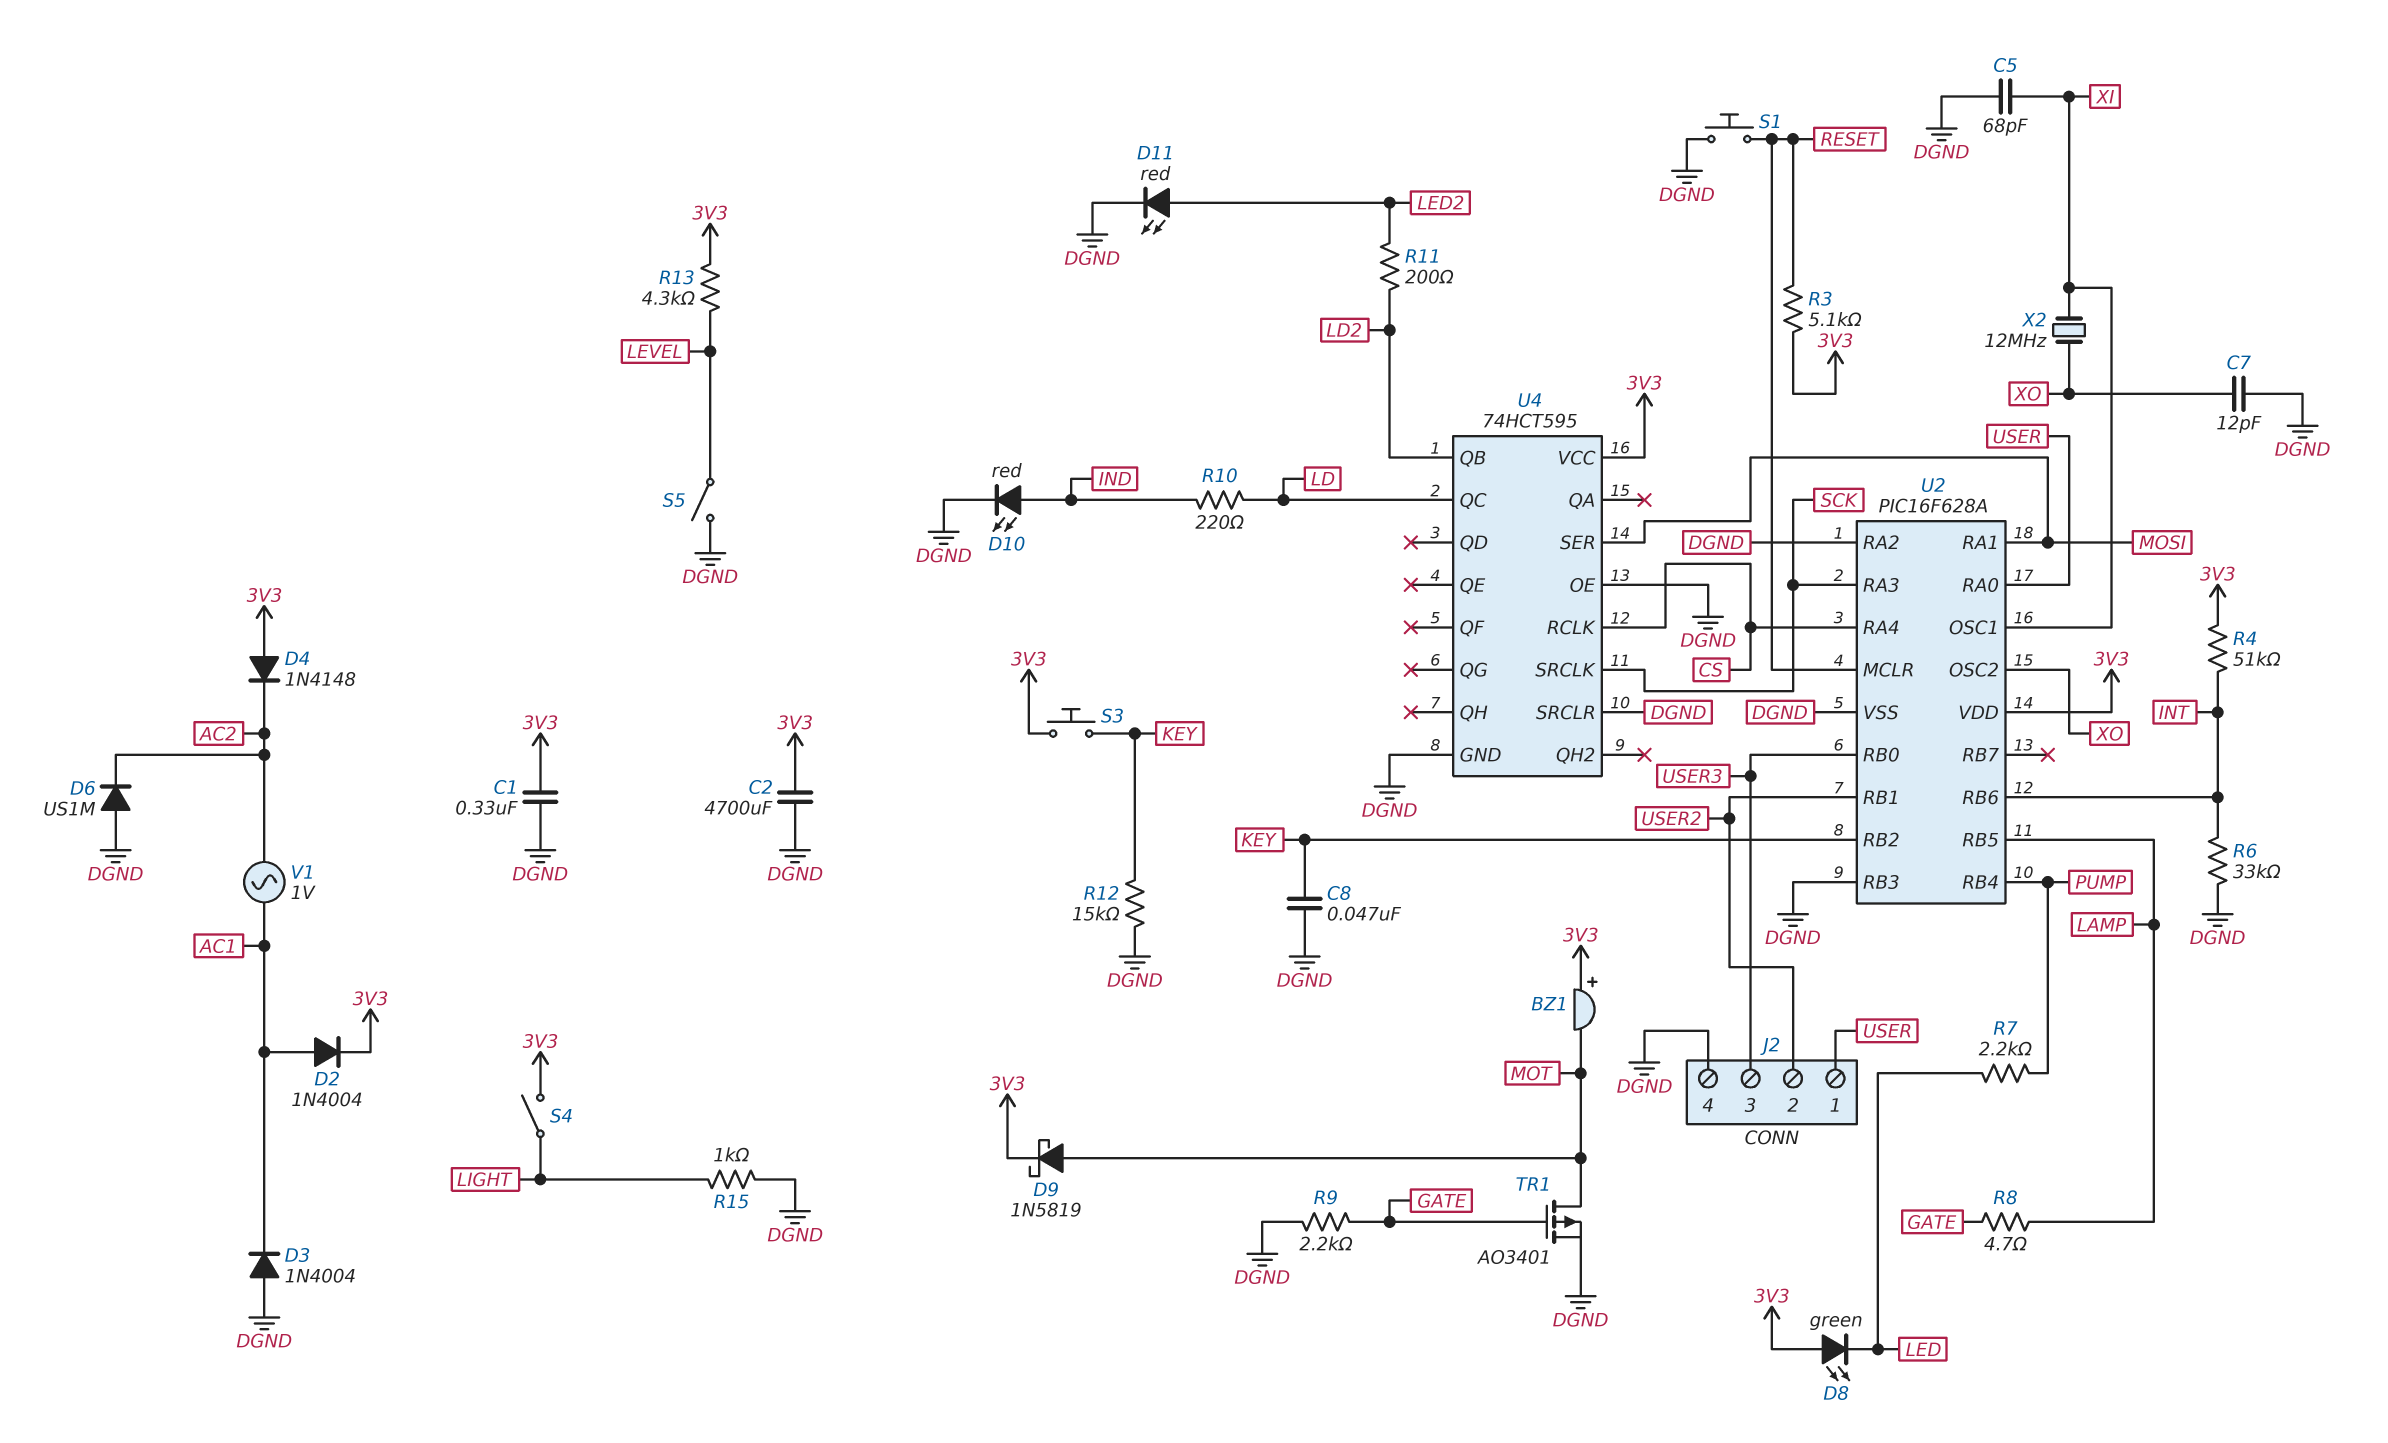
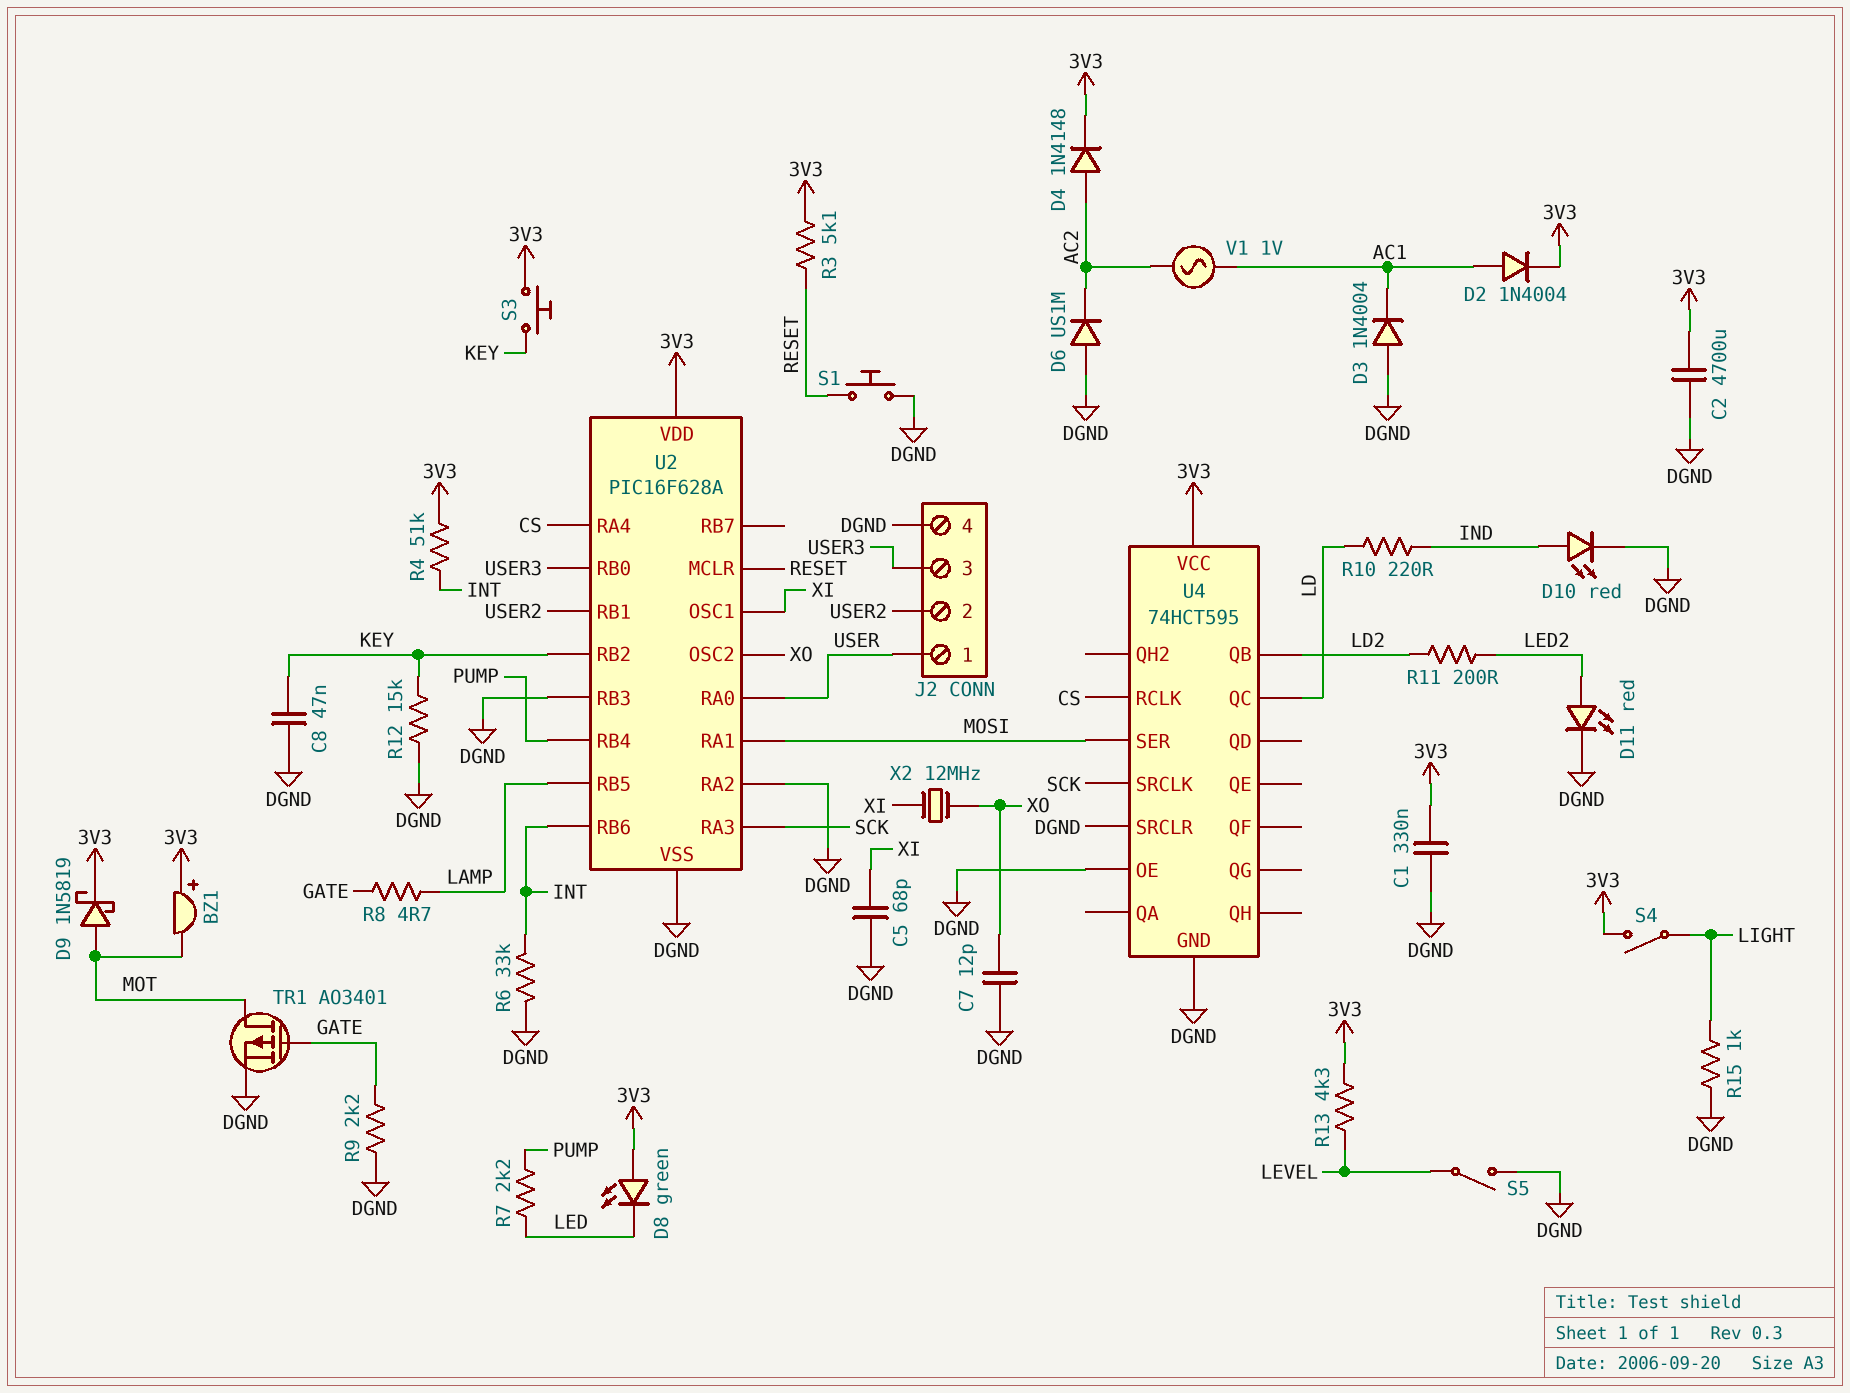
D4: diode 1N4148 (A 3V3, K AC2) -> diode 1N4148 (A AC2, K 3V3)

